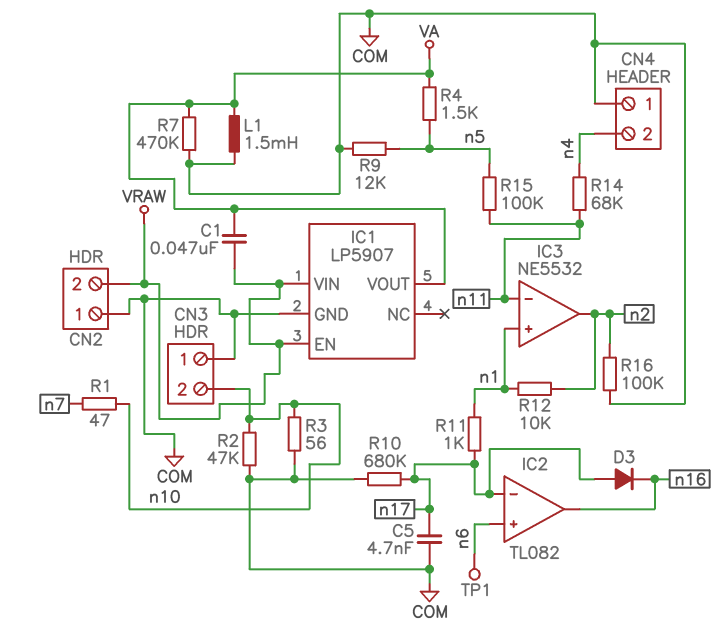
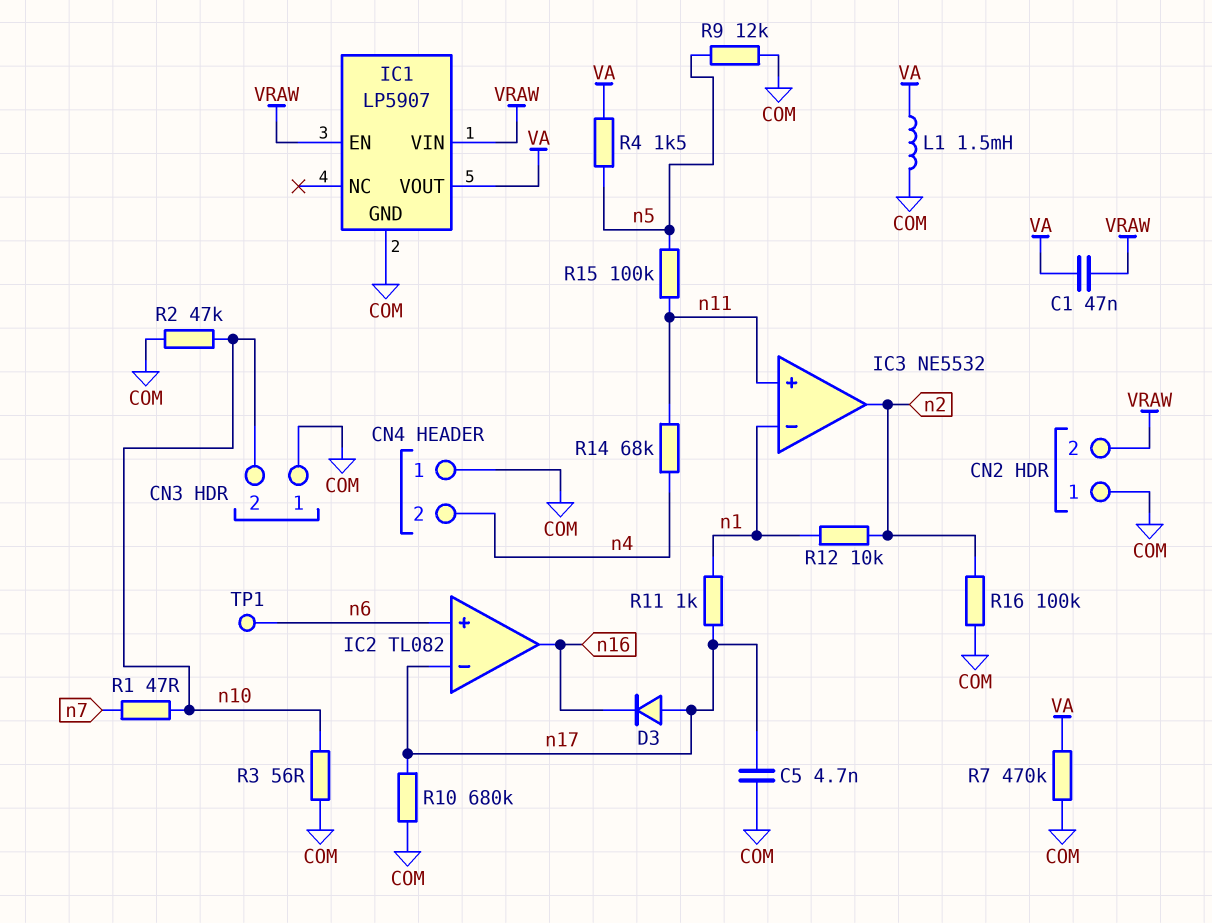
IC3 pin in+: n1 -> n11
IC3 pin in-: n11 -> n1

